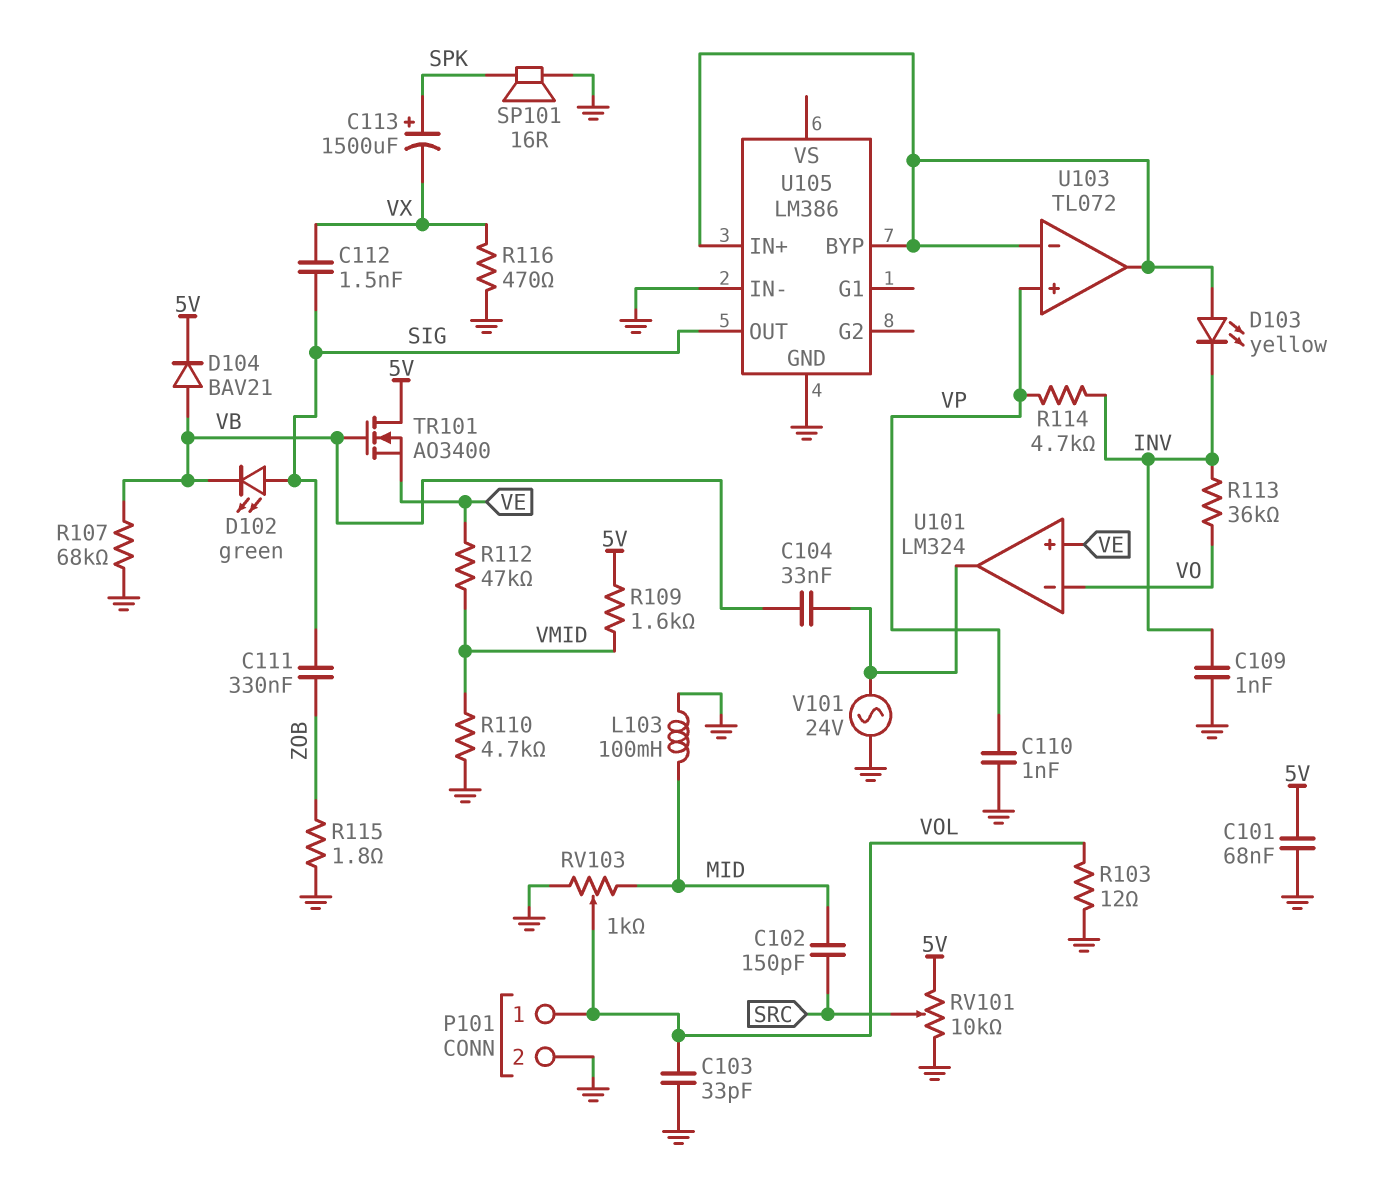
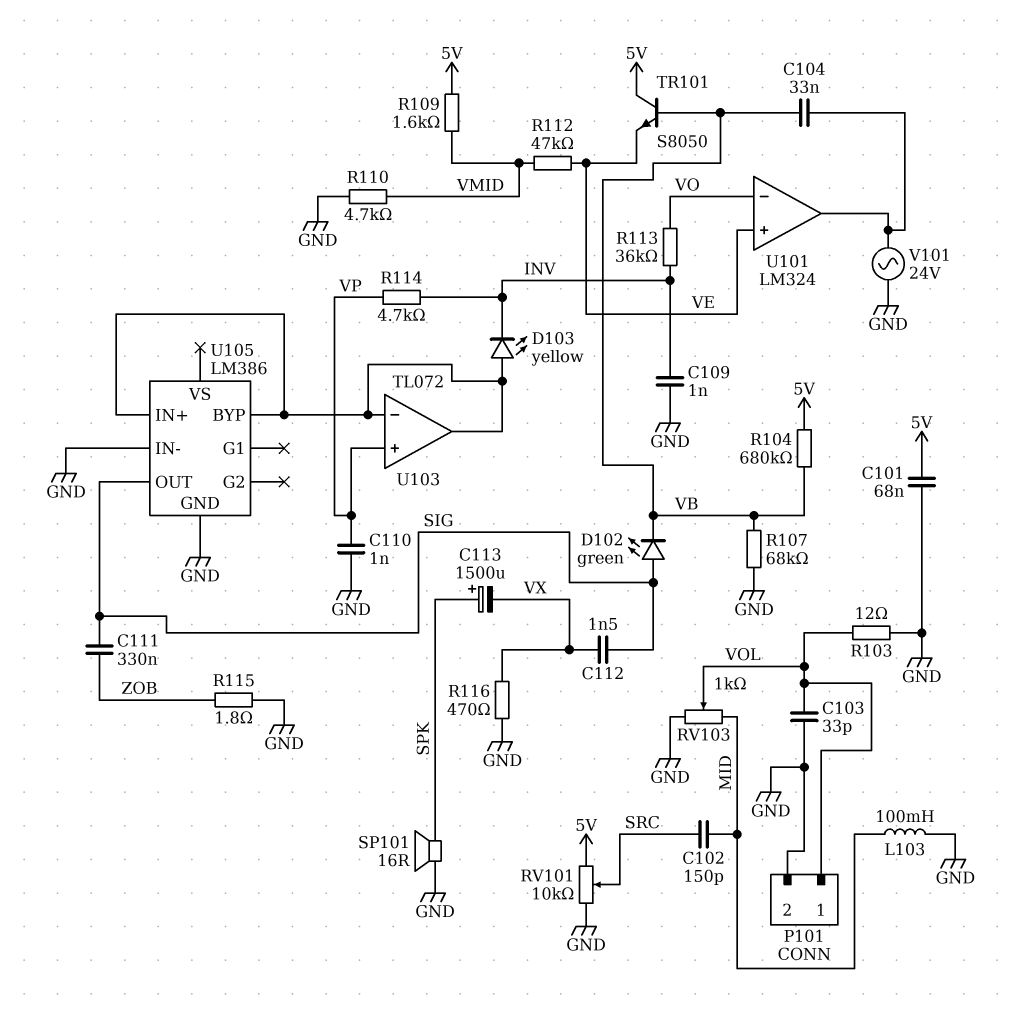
D104: diode BAV21 (A VB, K 5V) -> none
R104: none -> 680k (5V, VB)
TR101: NMOS AO3400 (G VB, D 5V, S VE) -> NPN S8050 (B VB, C 5V, E VE)

